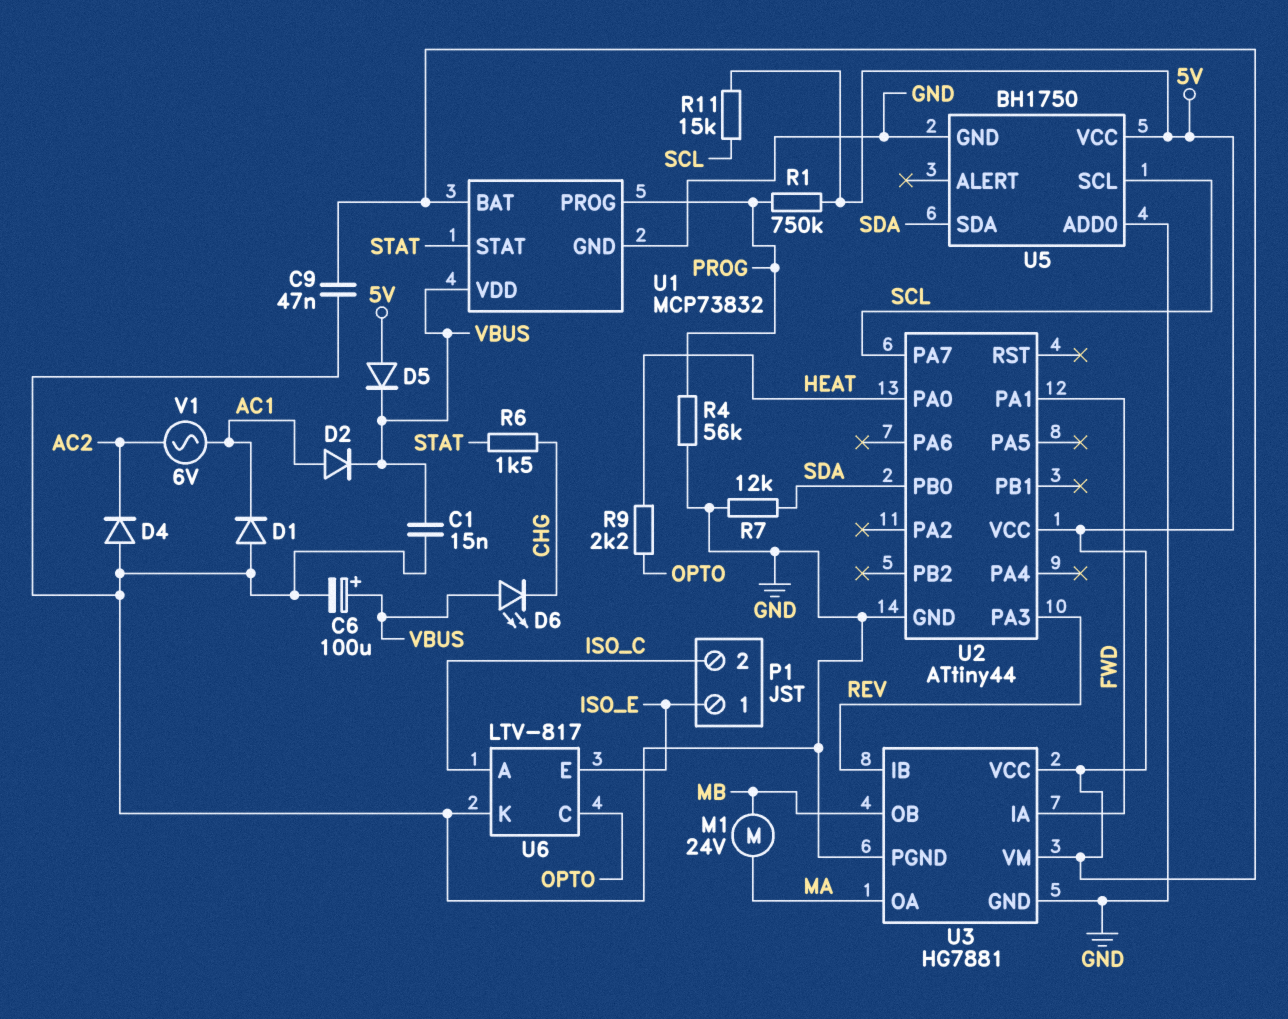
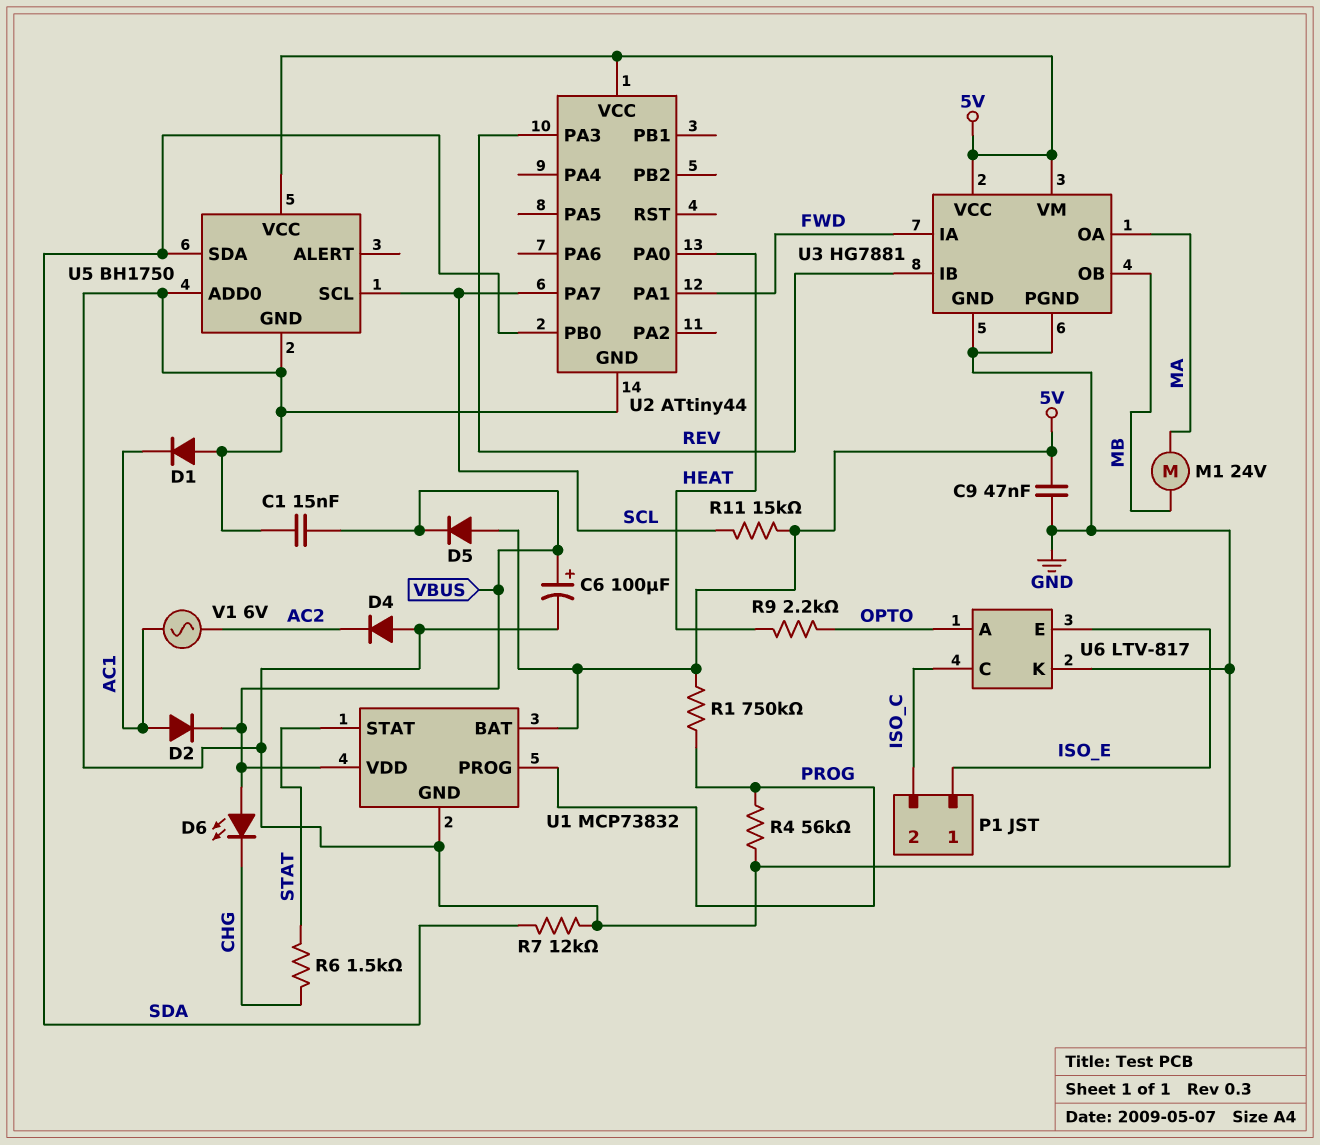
U6 pin A: ISO_C -> OPTO
U6 pin C: OPTO -> ISO_C

